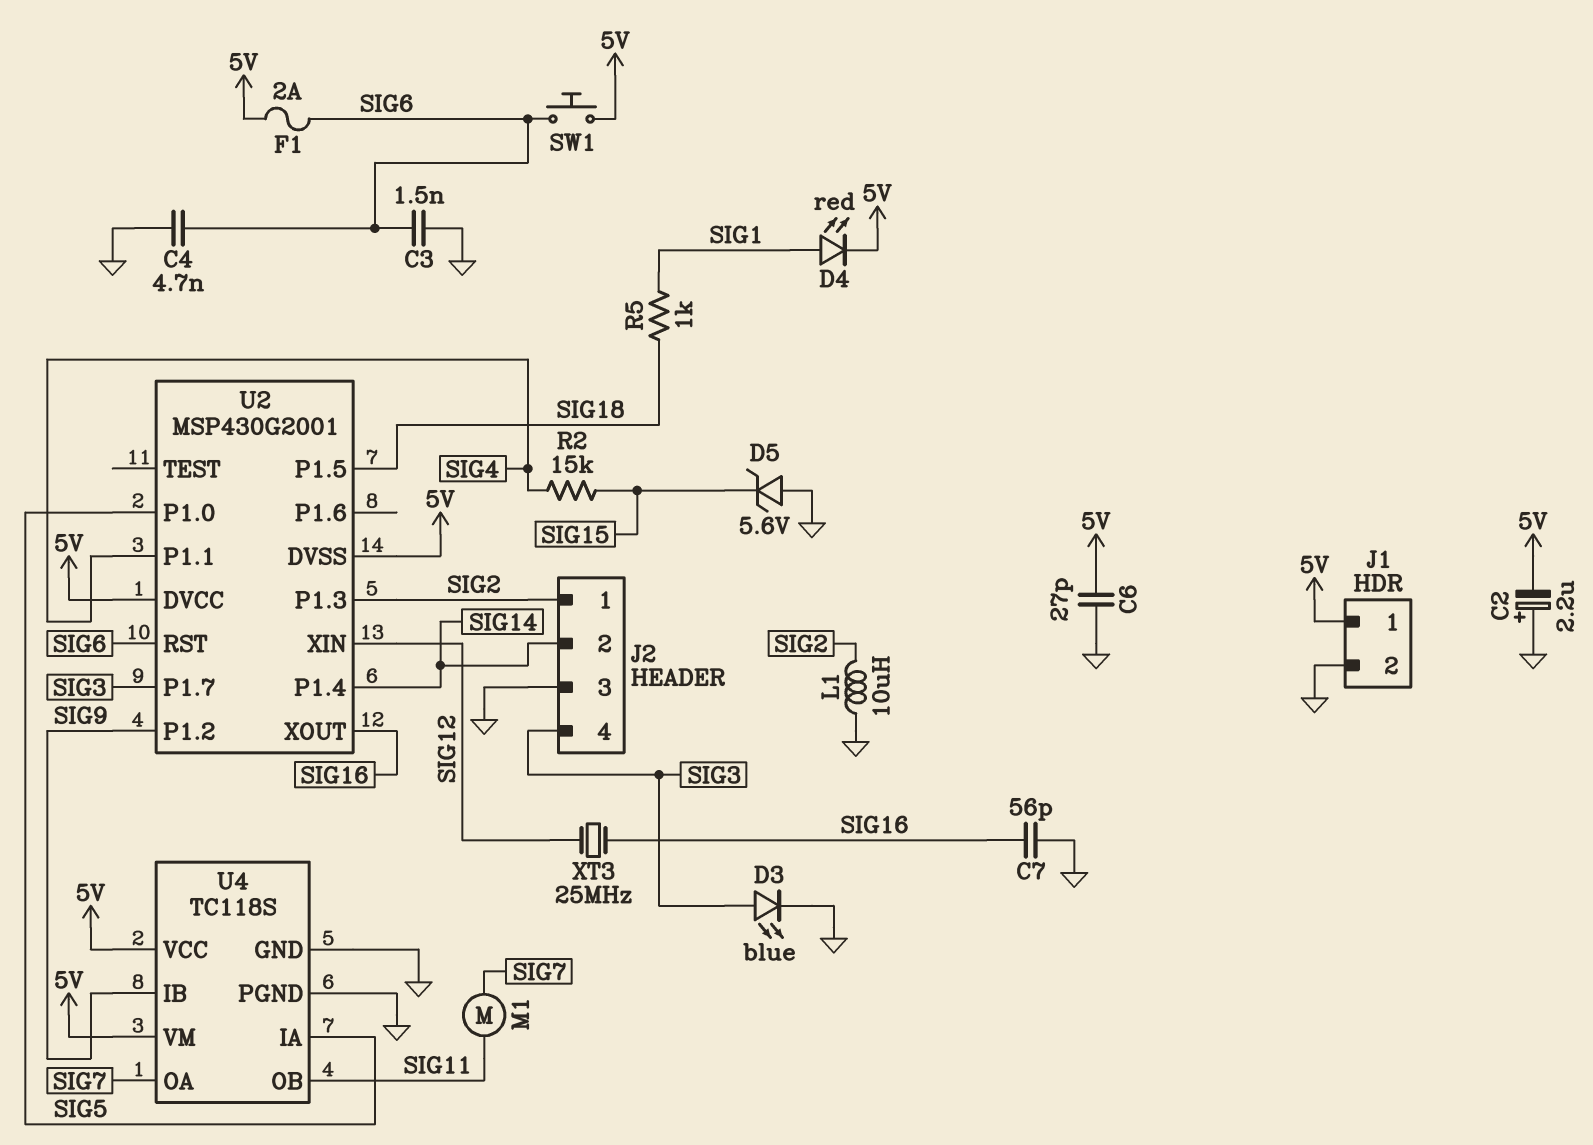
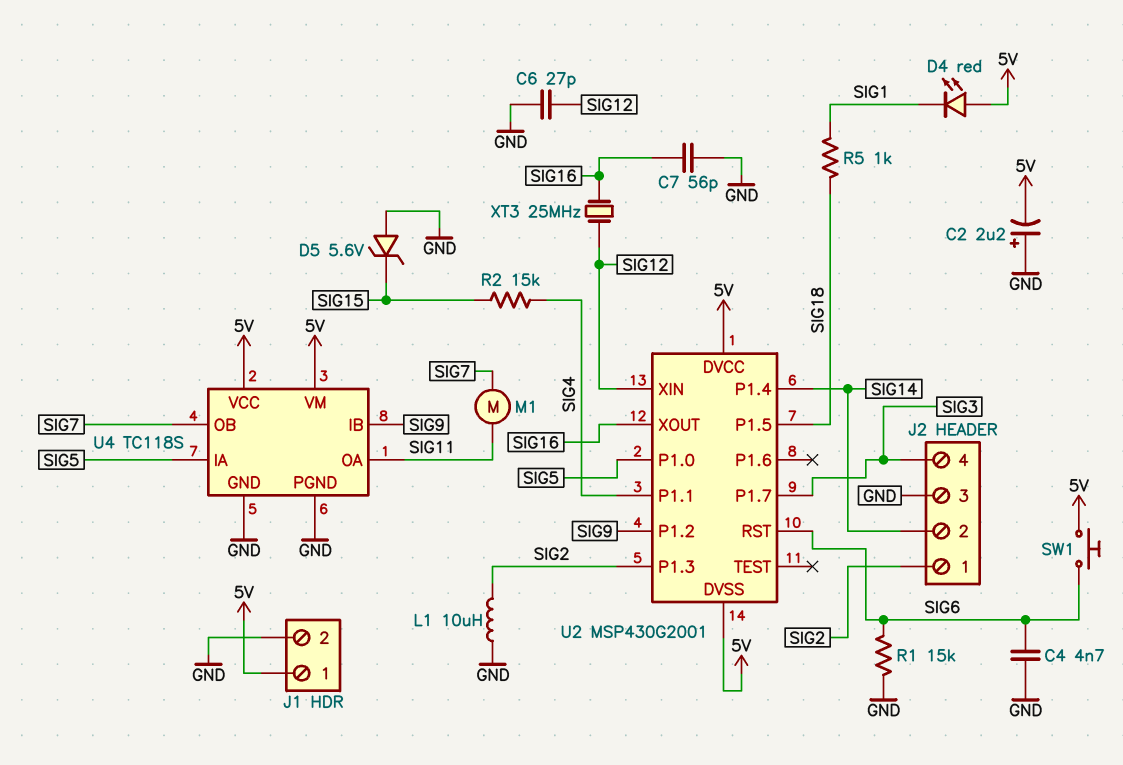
C3: 1.5nF (GND, SIG6) -> none
C6: 27pF (5V, GND) -> 27pF (GND, SIG12)
D3: LED blue (A SIG3, K GND) -> none
D4: LED red (A SIG1, K 5V) -> LED red (A 5V, K SIG1)
F1: 2A (5V, SIG6) -> none
R1: none -> 15k (GND, SIG6)
U4 pin OA: SIG7 -> SIG11
U4 pin OB: SIG11 -> SIG7

